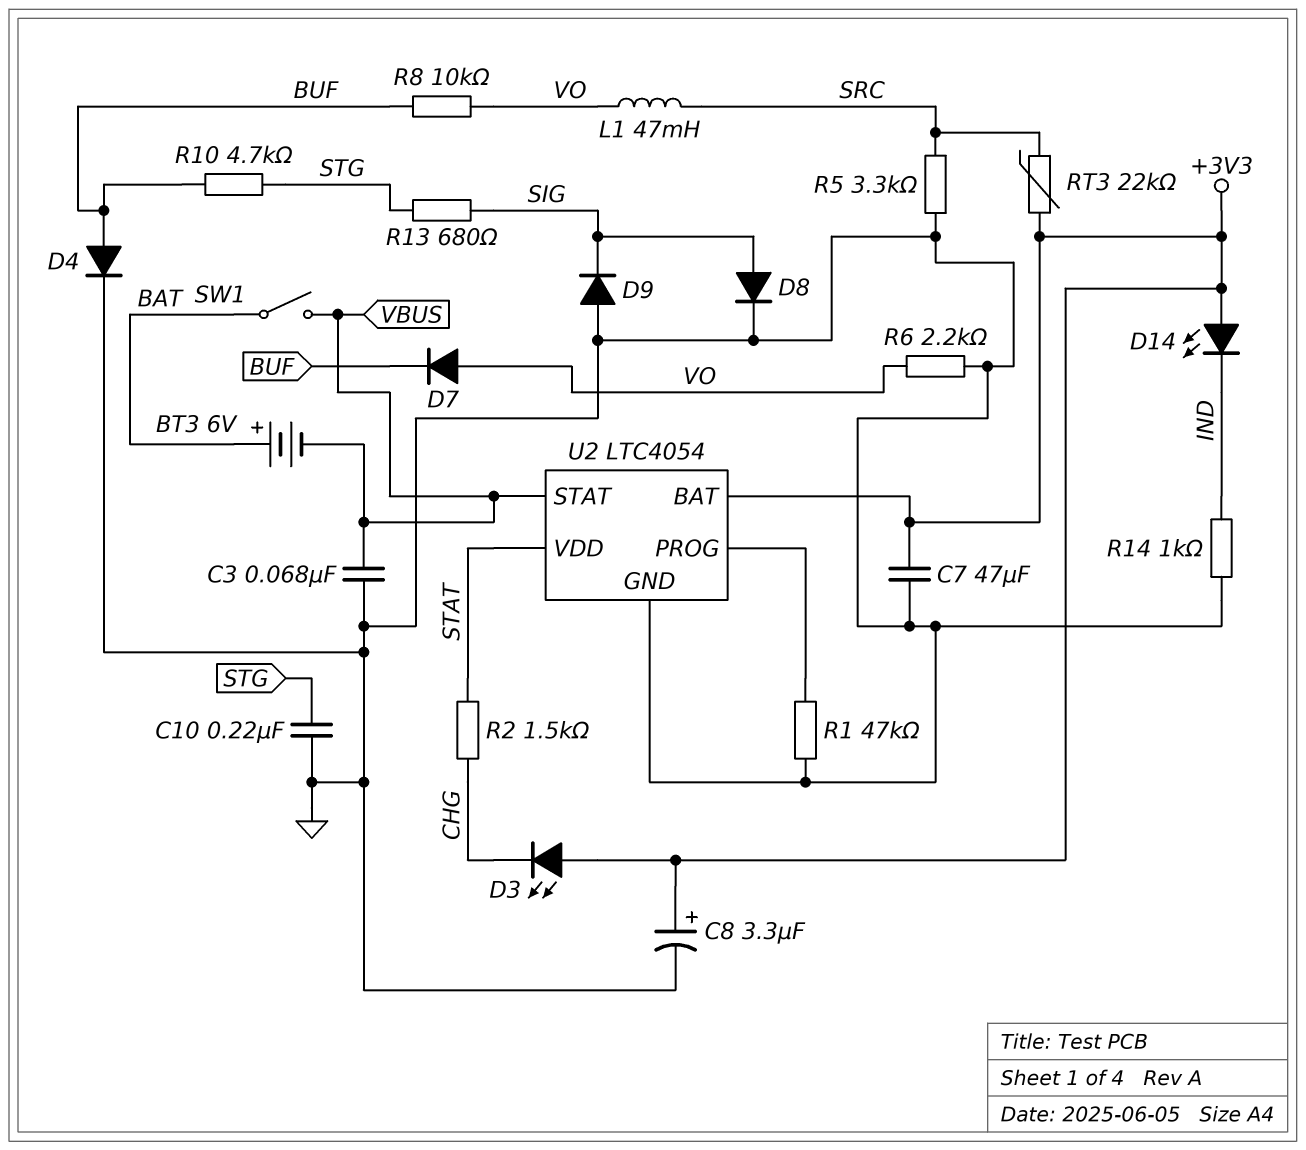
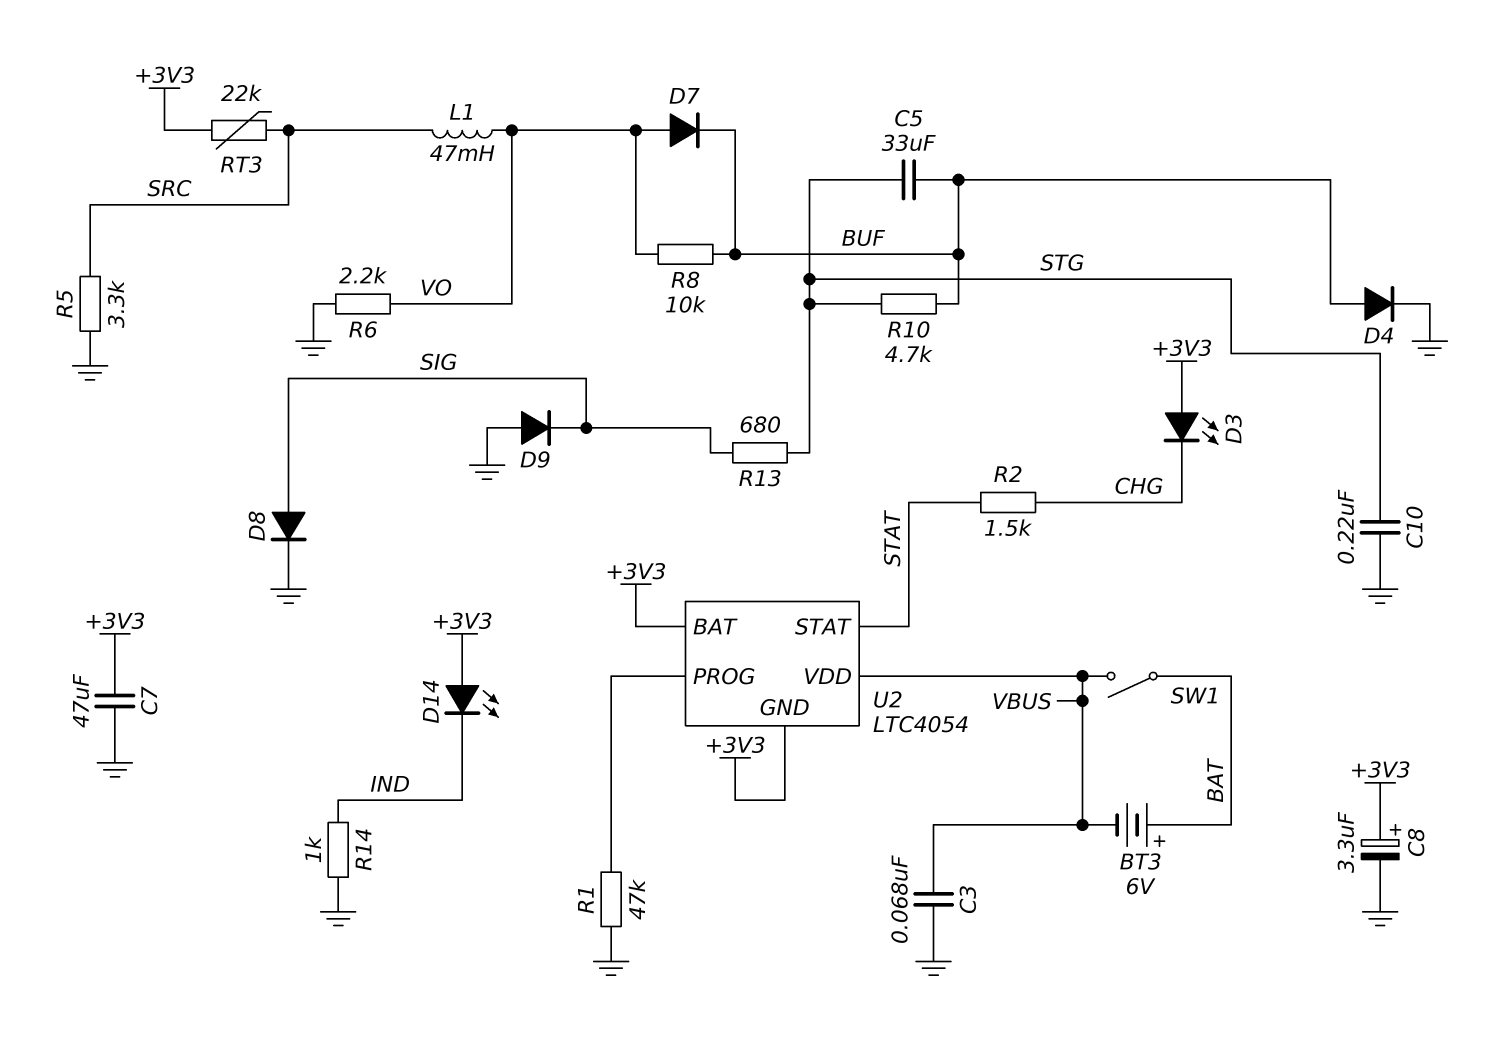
C5: none -> 33uF (BUF, STG)
U2 pin GND: GND -> +3V3
U2 pin STAT: VBUS -> STAT
U2 pin VDD: STAT -> VBUS

